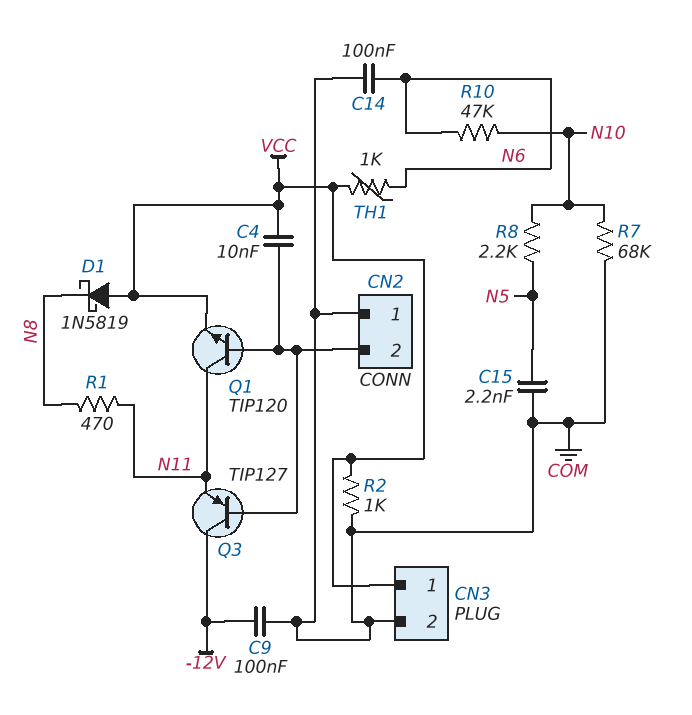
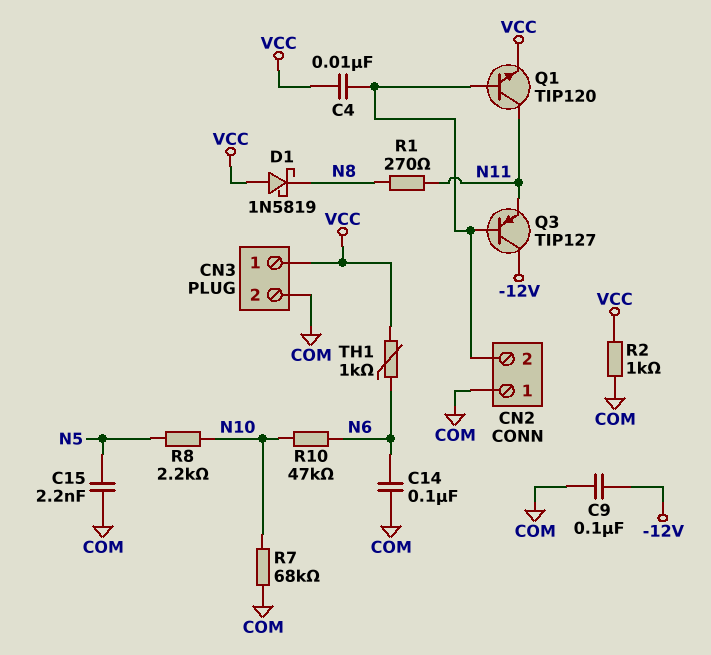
R1: 470 (N8, N11) -> 270 (N8, N11)

